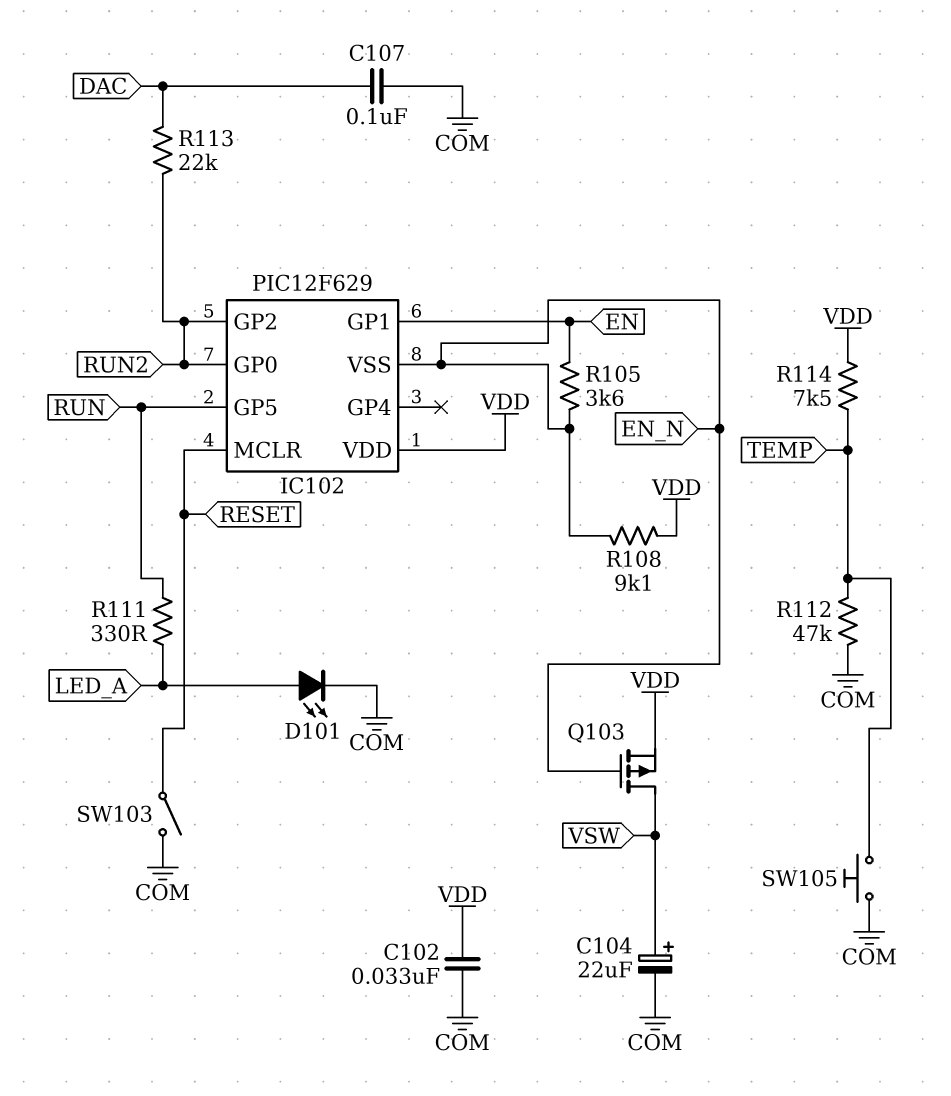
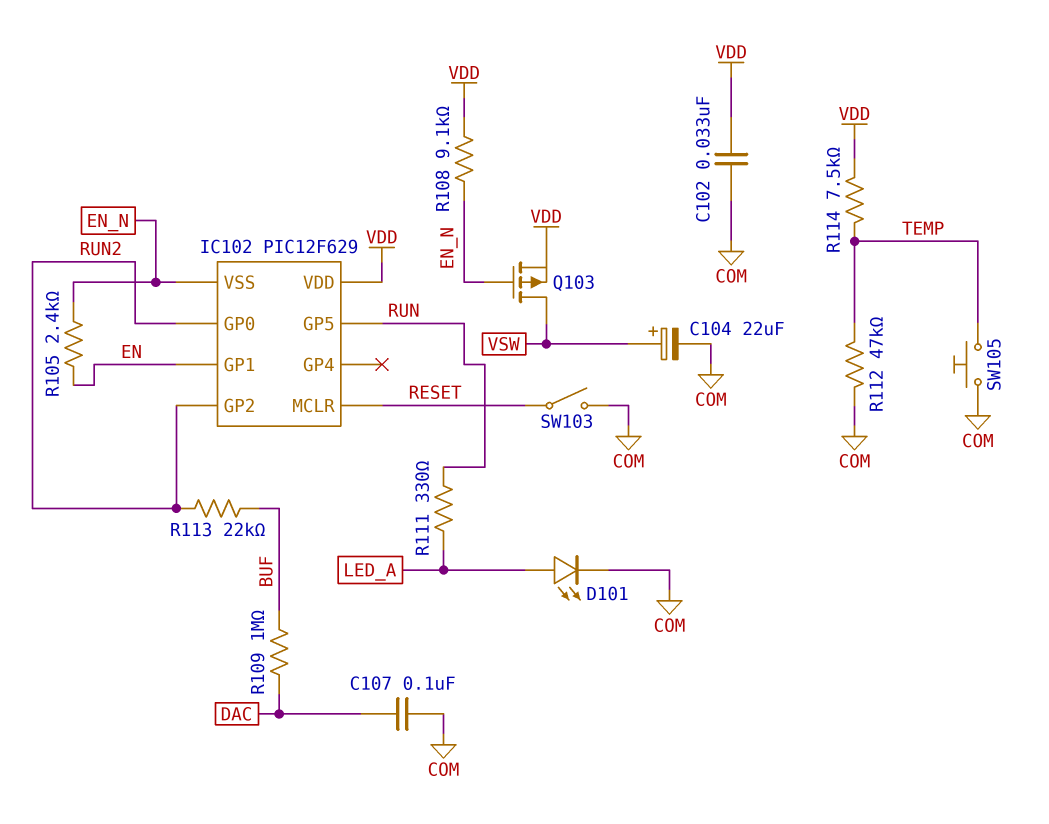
R105: 3.6k (EN, EN_N) -> 2.4k (EN, EN_N)
R109: none -> 1M (BUF, DAC)
R113: 22k (DAC, RUN2) -> 22k (BUF, RUN2)

